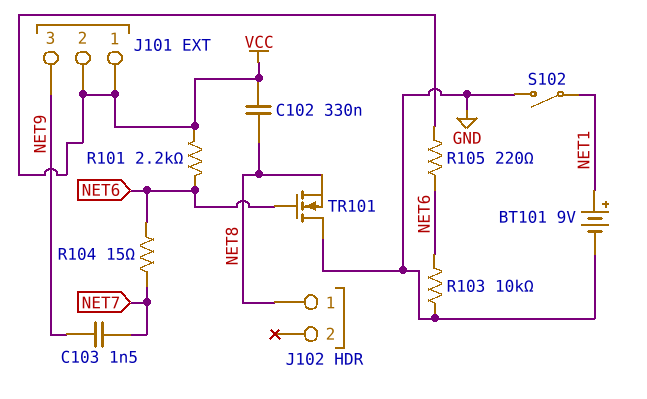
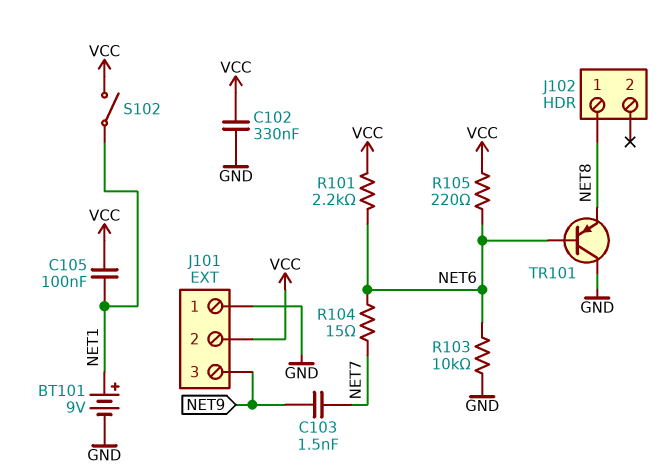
C102: 330nF (NET8, VCC) -> 330nF (GND, VCC)
C105: none -> 100nF (NET1, VCC)
J101 pin 1: VCC -> GND
S102: switch (GND, NET1) -> switch (NET1, VCC)
TR101: NMOS (G NET6, D GND, S NET8) -> PNP (B NET6, C GND, E NET8)

